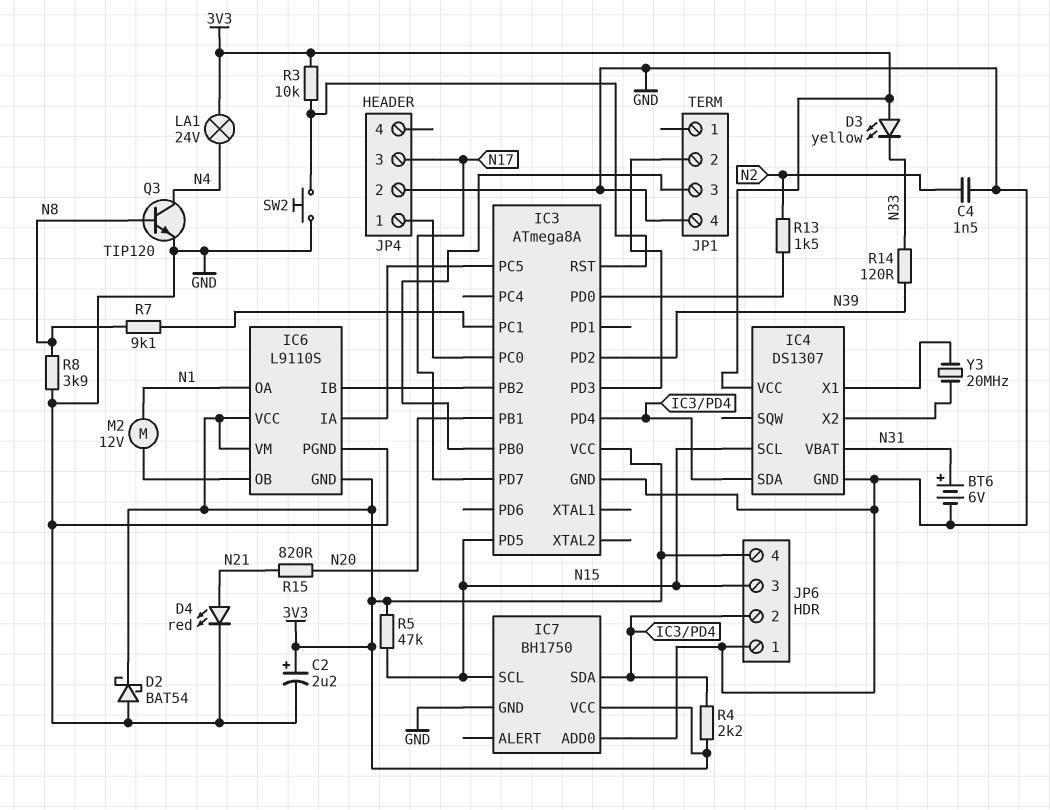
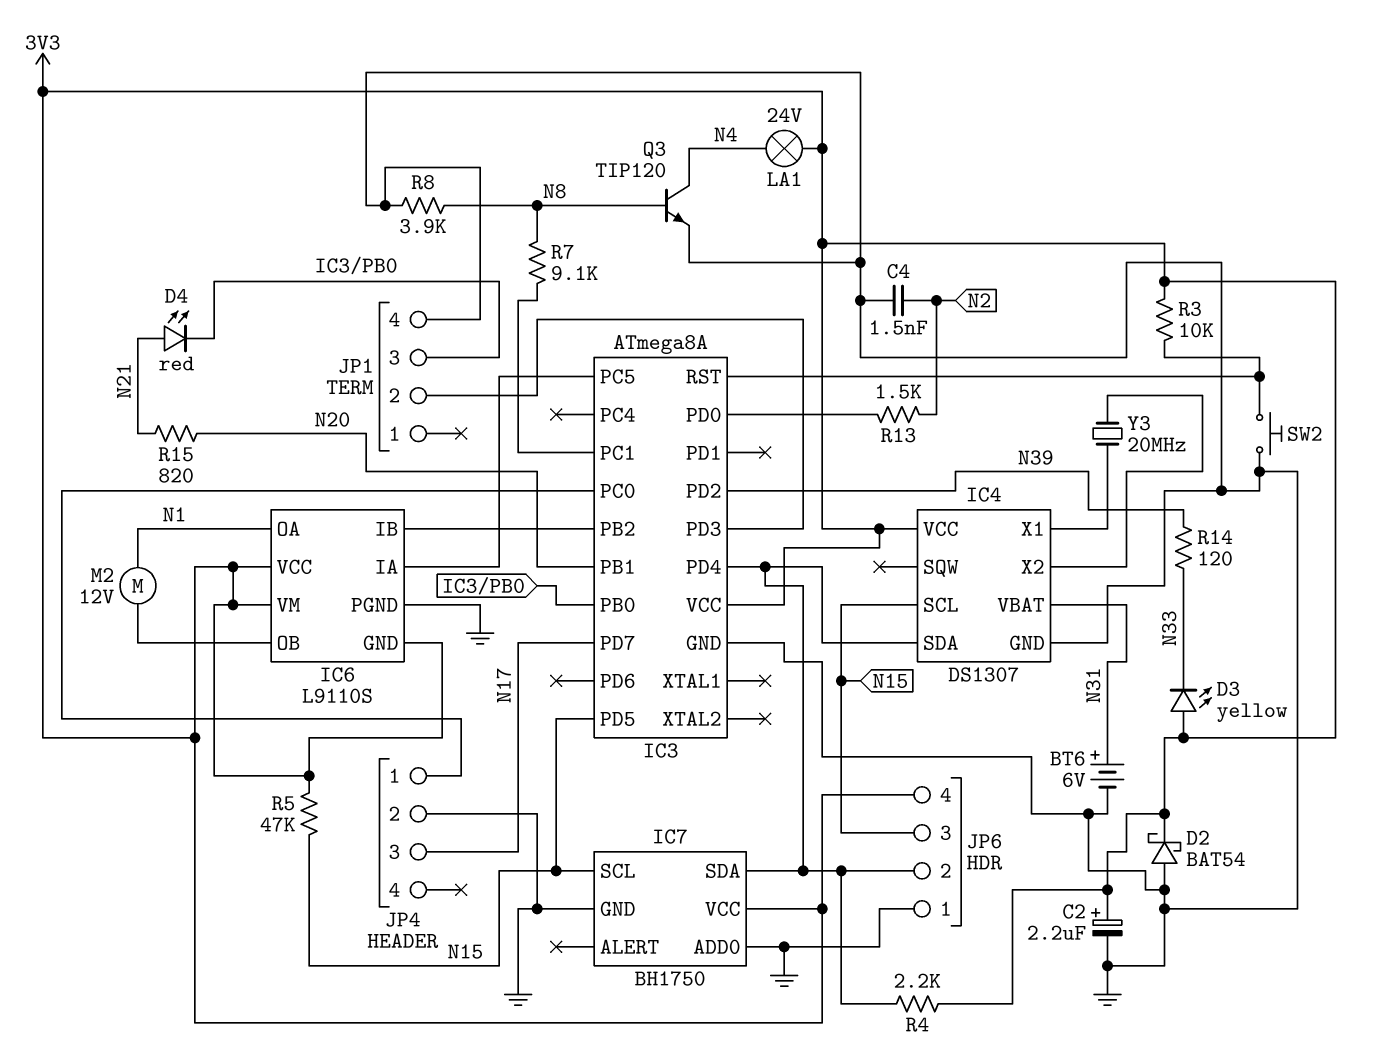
D4: LED red (A N21, K GND) -> LED red (A N21, K IC3/PB0)

